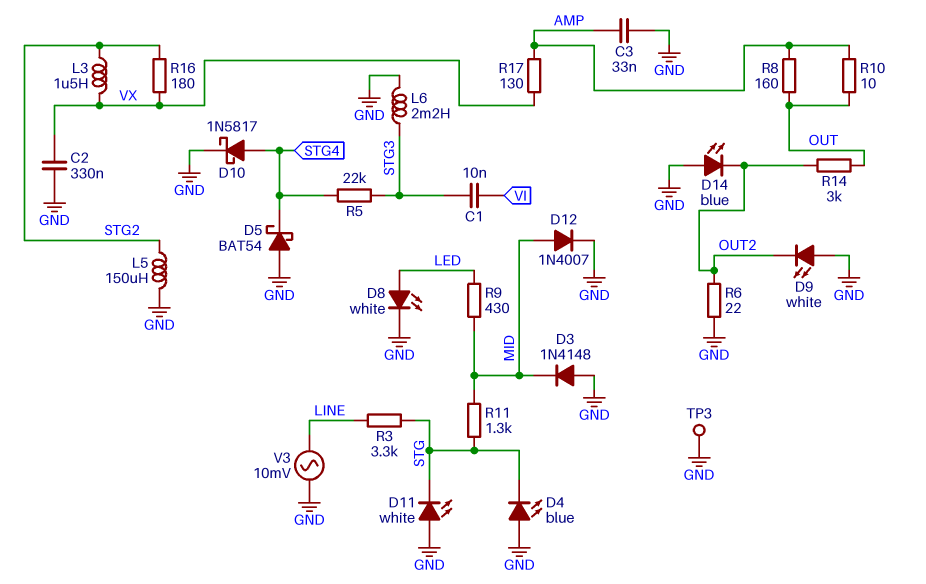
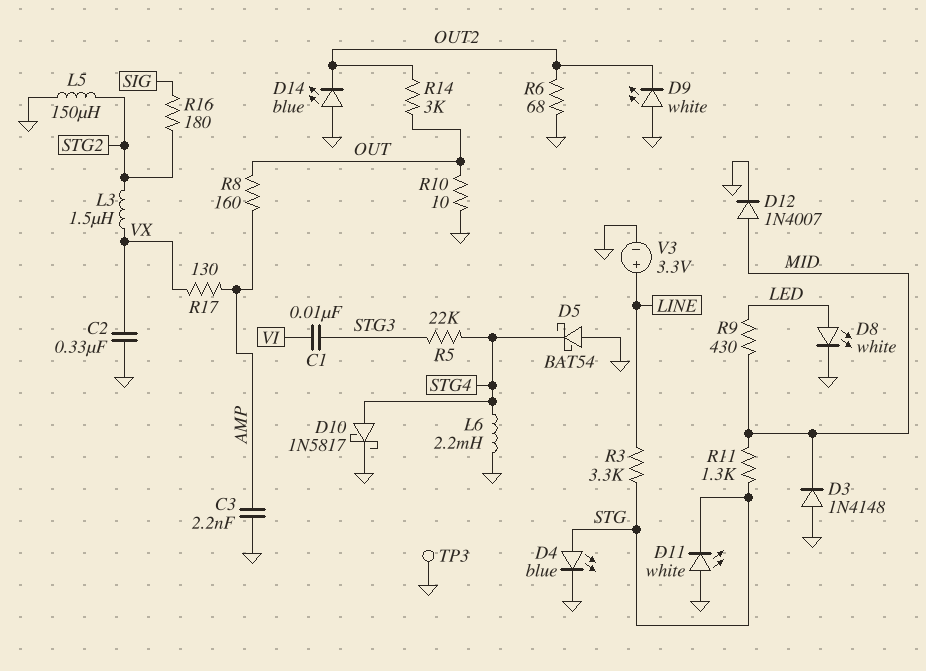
C3: 33nF (AMP, GND) -> 2.2nF (AMP, GND)
D4: LED blue (A GND, K STG) -> LED blue (A STG, K GND)
L6: 2.2mH (GND, STG3) -> 2.2mH (GND, STG4)
R6: 22 (GND, OUT2) -> 68 (GND, OUT2)
R10: 10 (AMP, OUT) -> 10 (GND, OUT)
R16: 180 (STG2, VX) -> 180 (SIG, STG2)
V3: AC 10mV (GND, LINE) -> 3.3V (plus LINE, minus GND)

